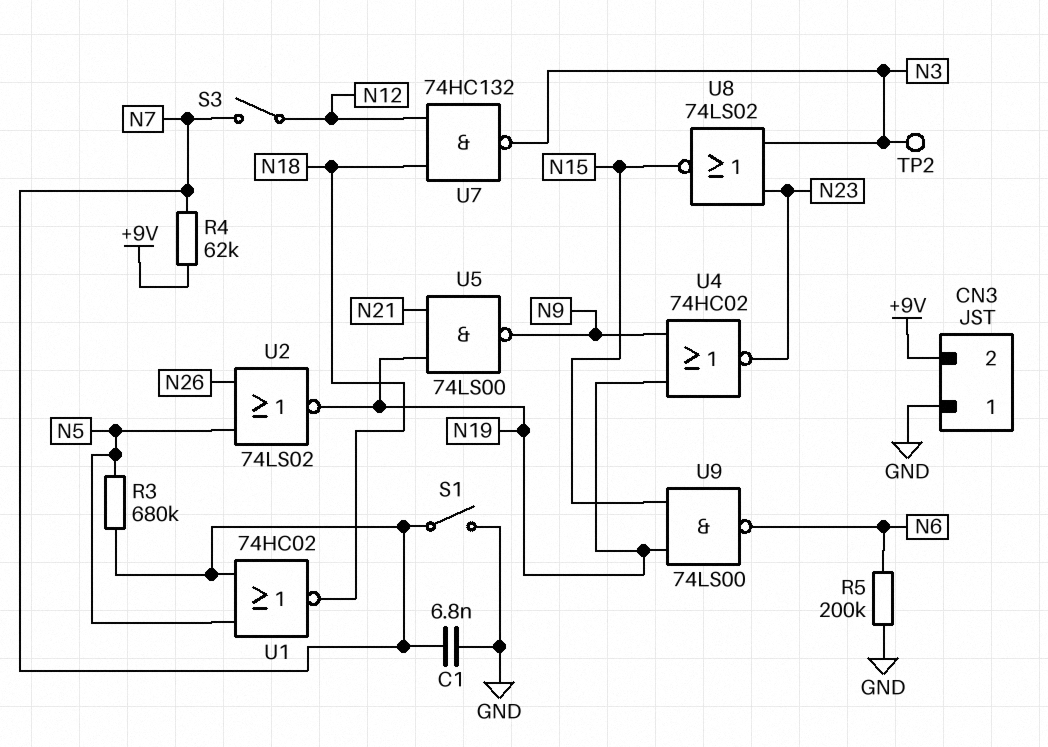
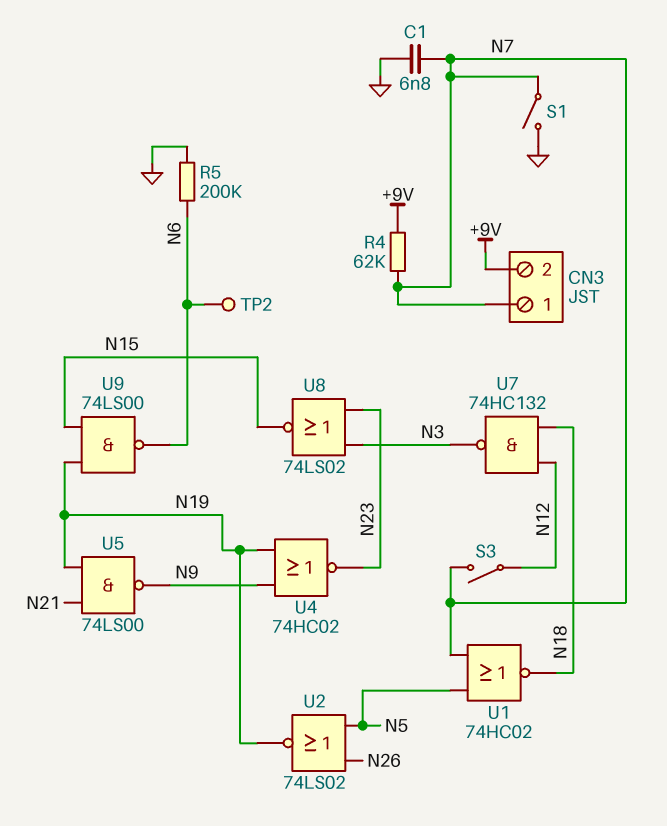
CN3 pin 1: GND -> N7
R3: 680k (N5, N7) -> none
TP2: test point (N3) -> test point (N6)

